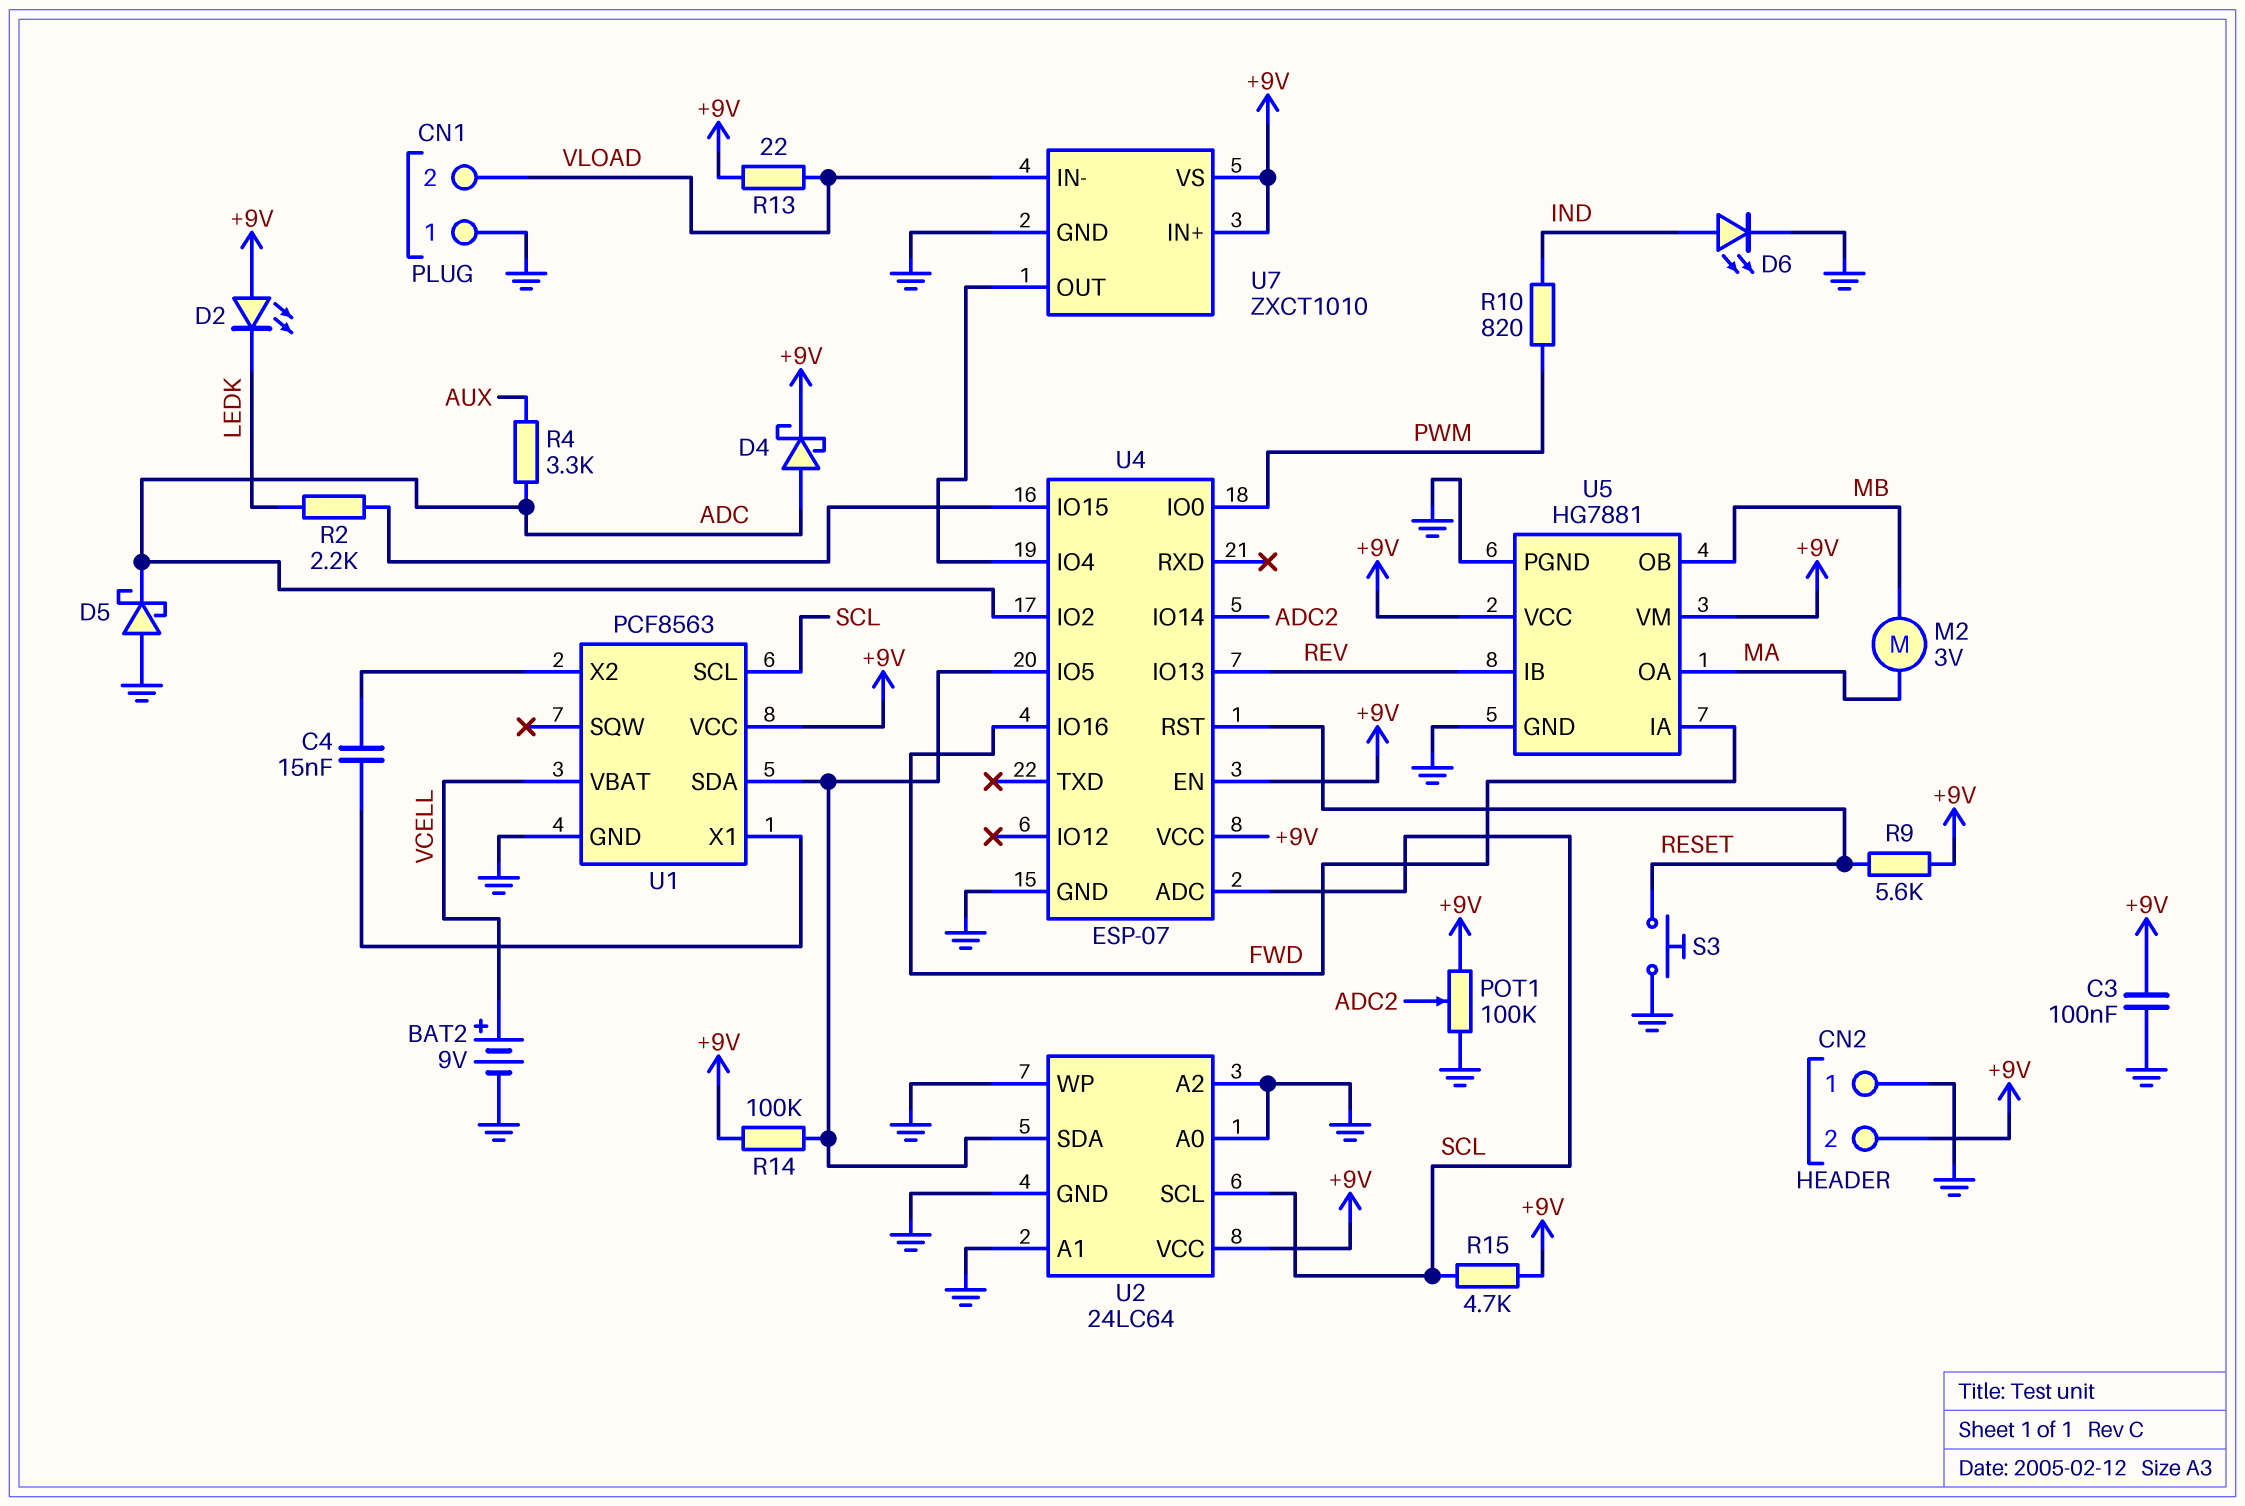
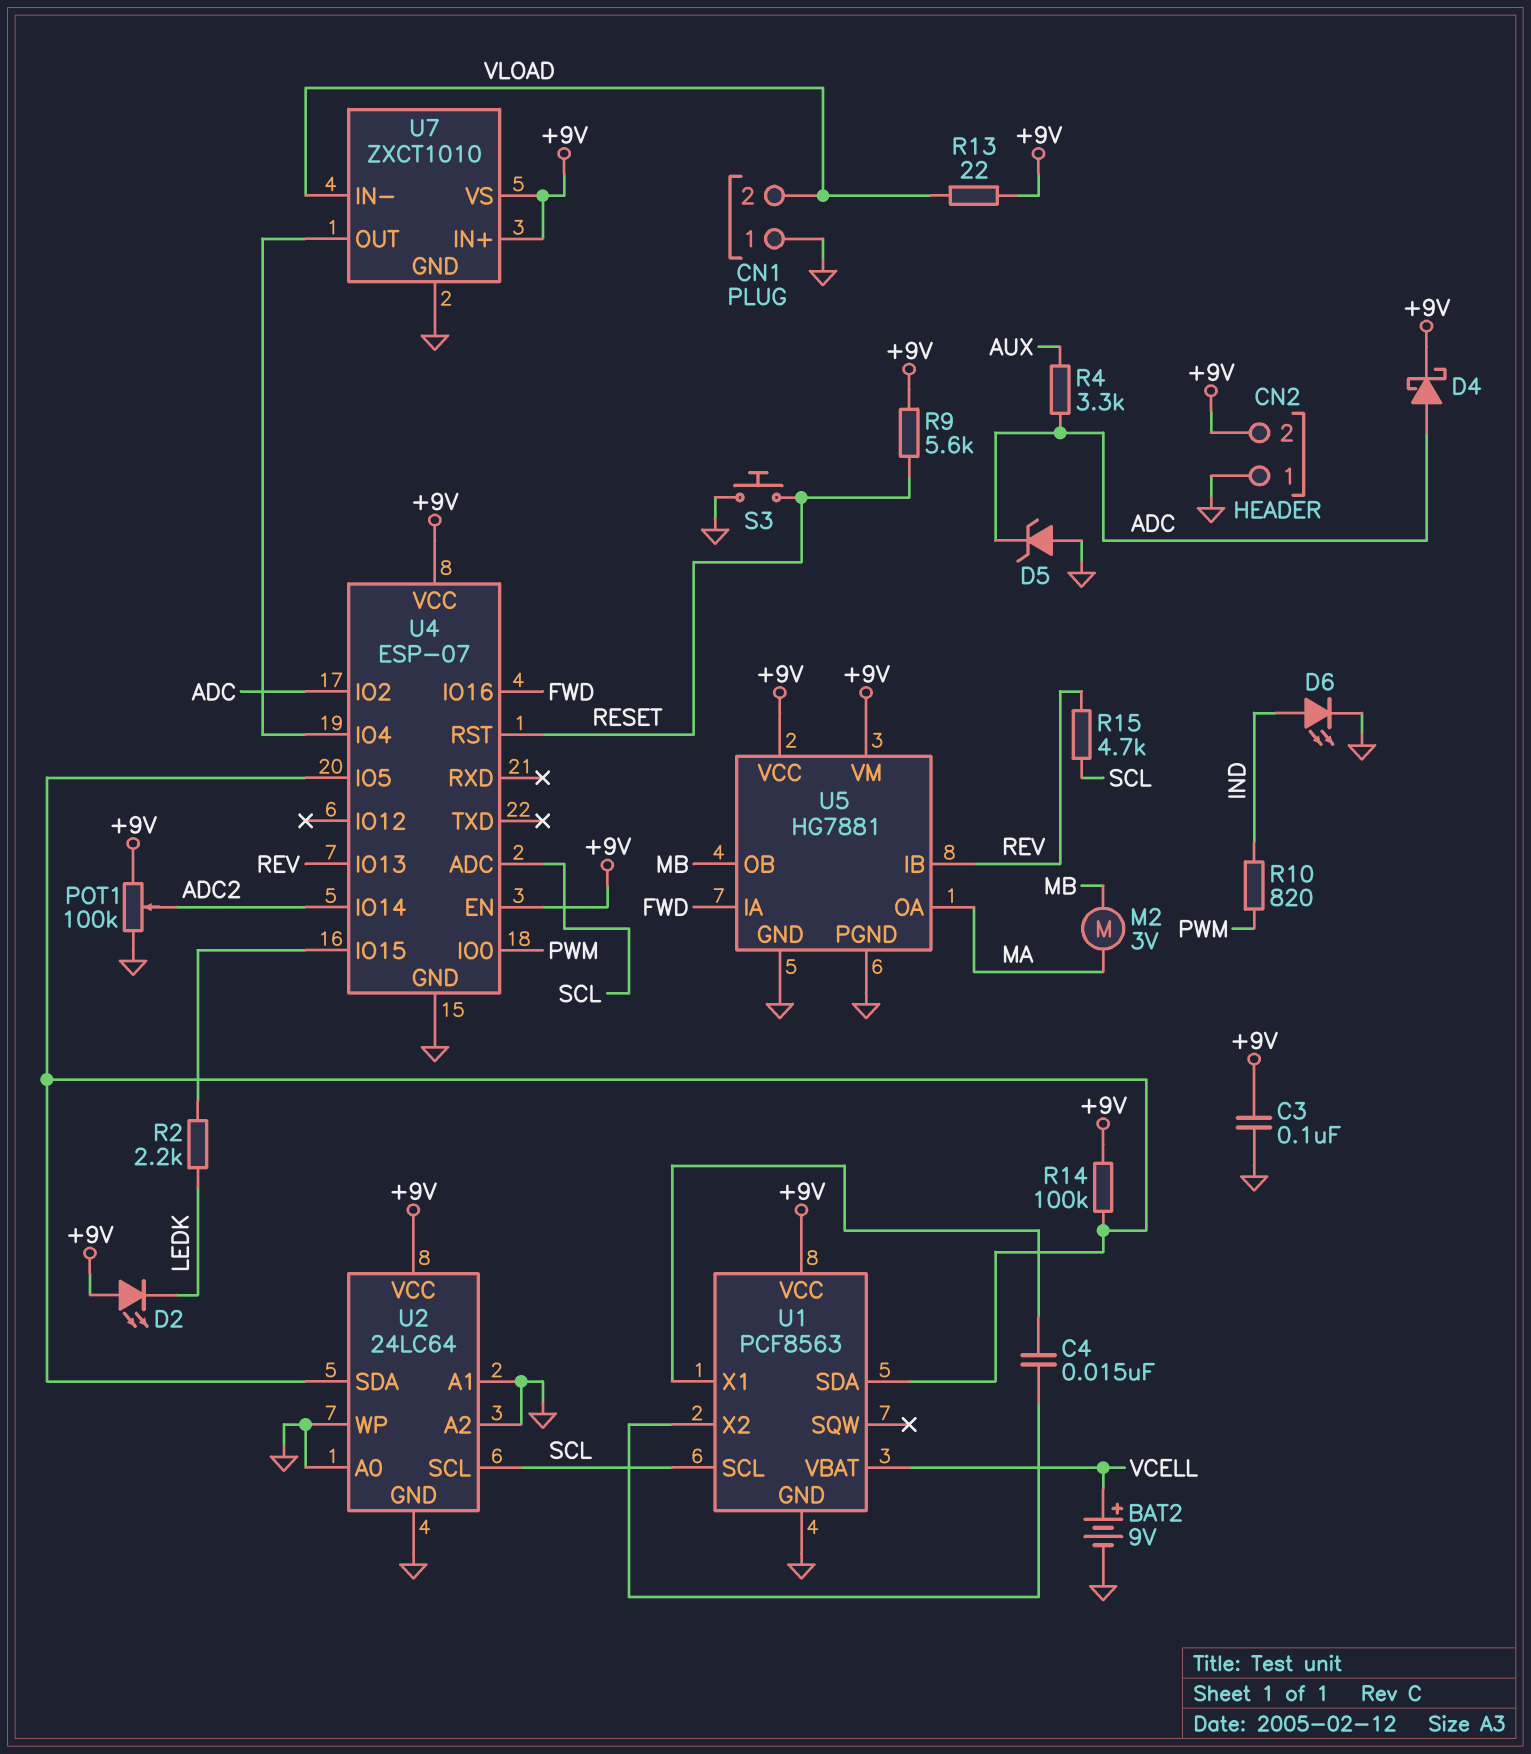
D5: schottky (A GND, K ADC) -> zener (A GND, K ADC)
R15: 4.7k (+9V, SCL) -> 4.7k (REV, SCL)

